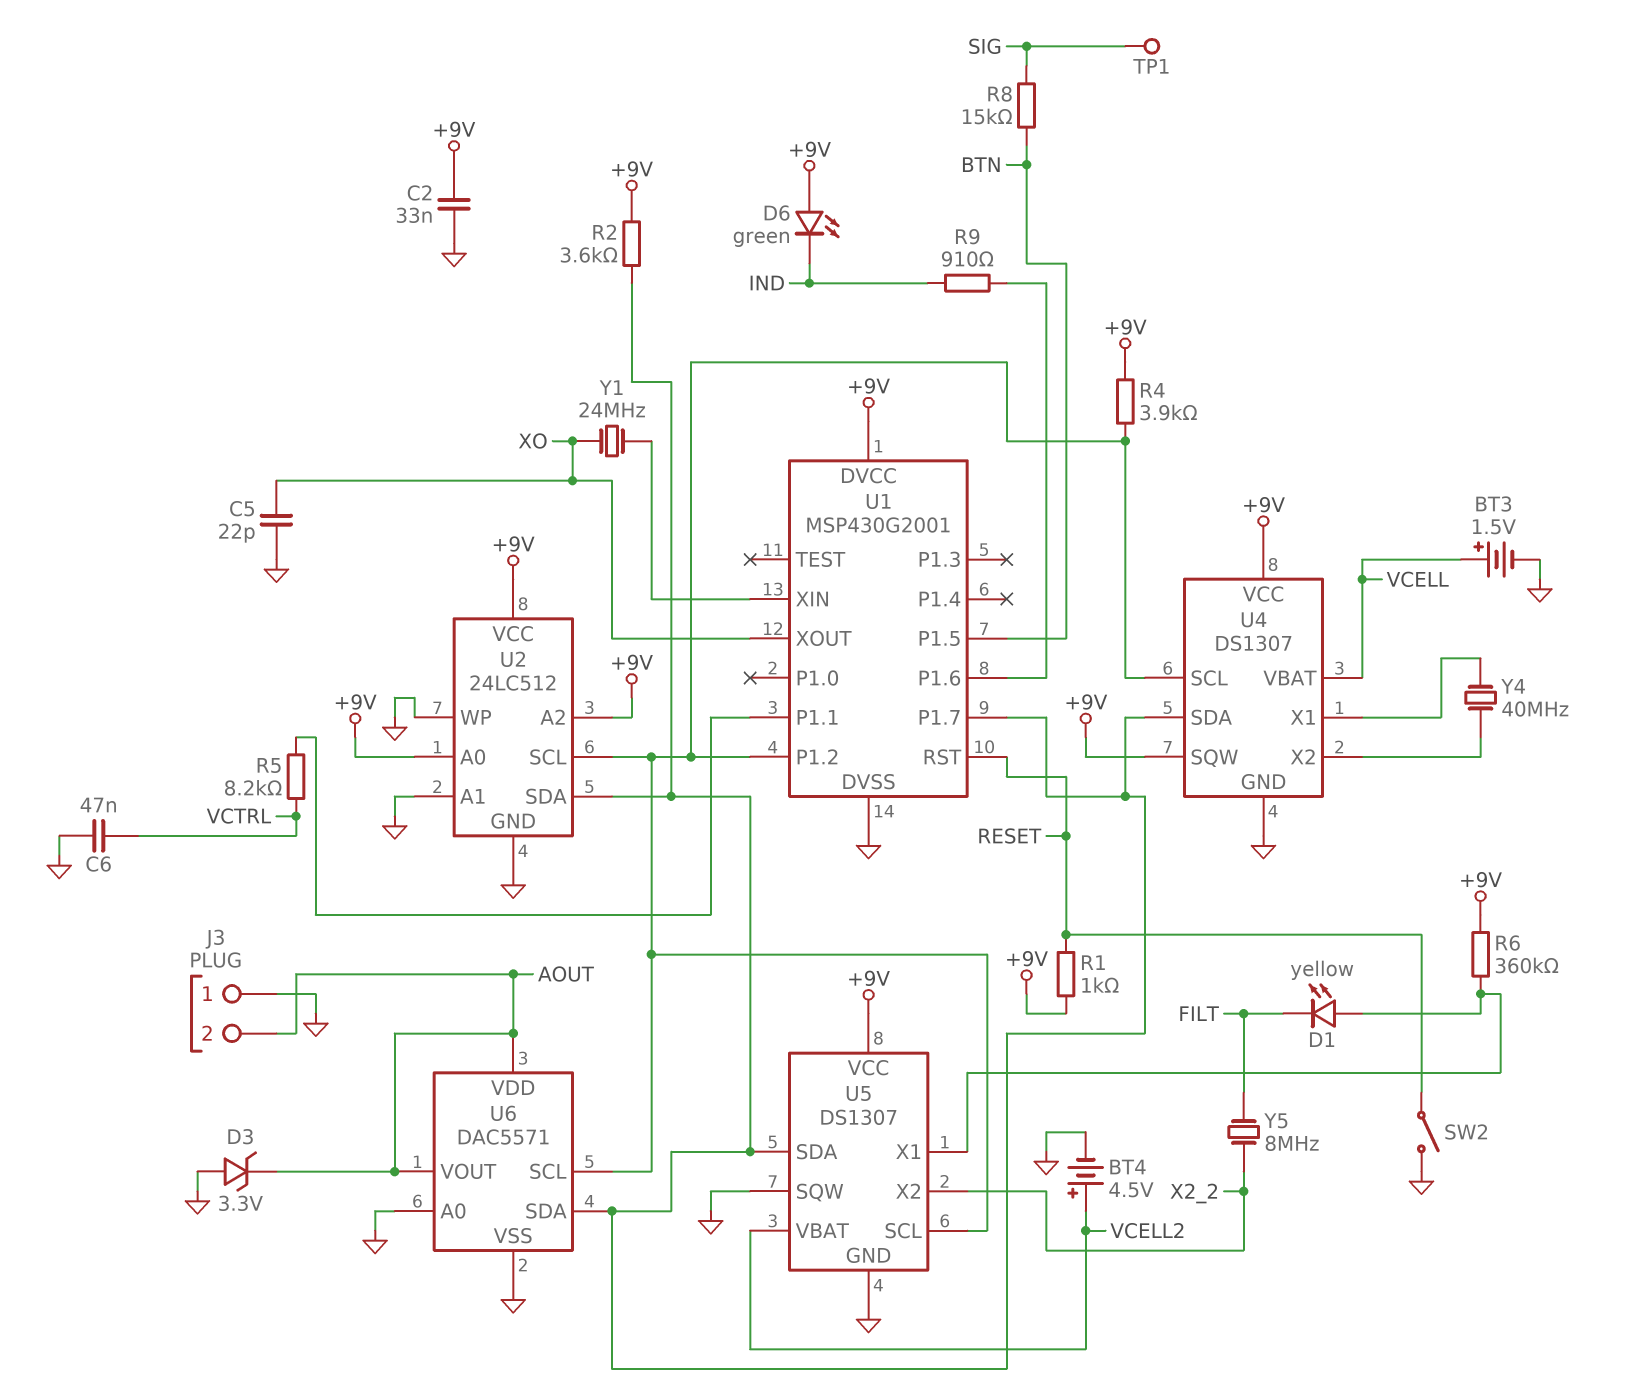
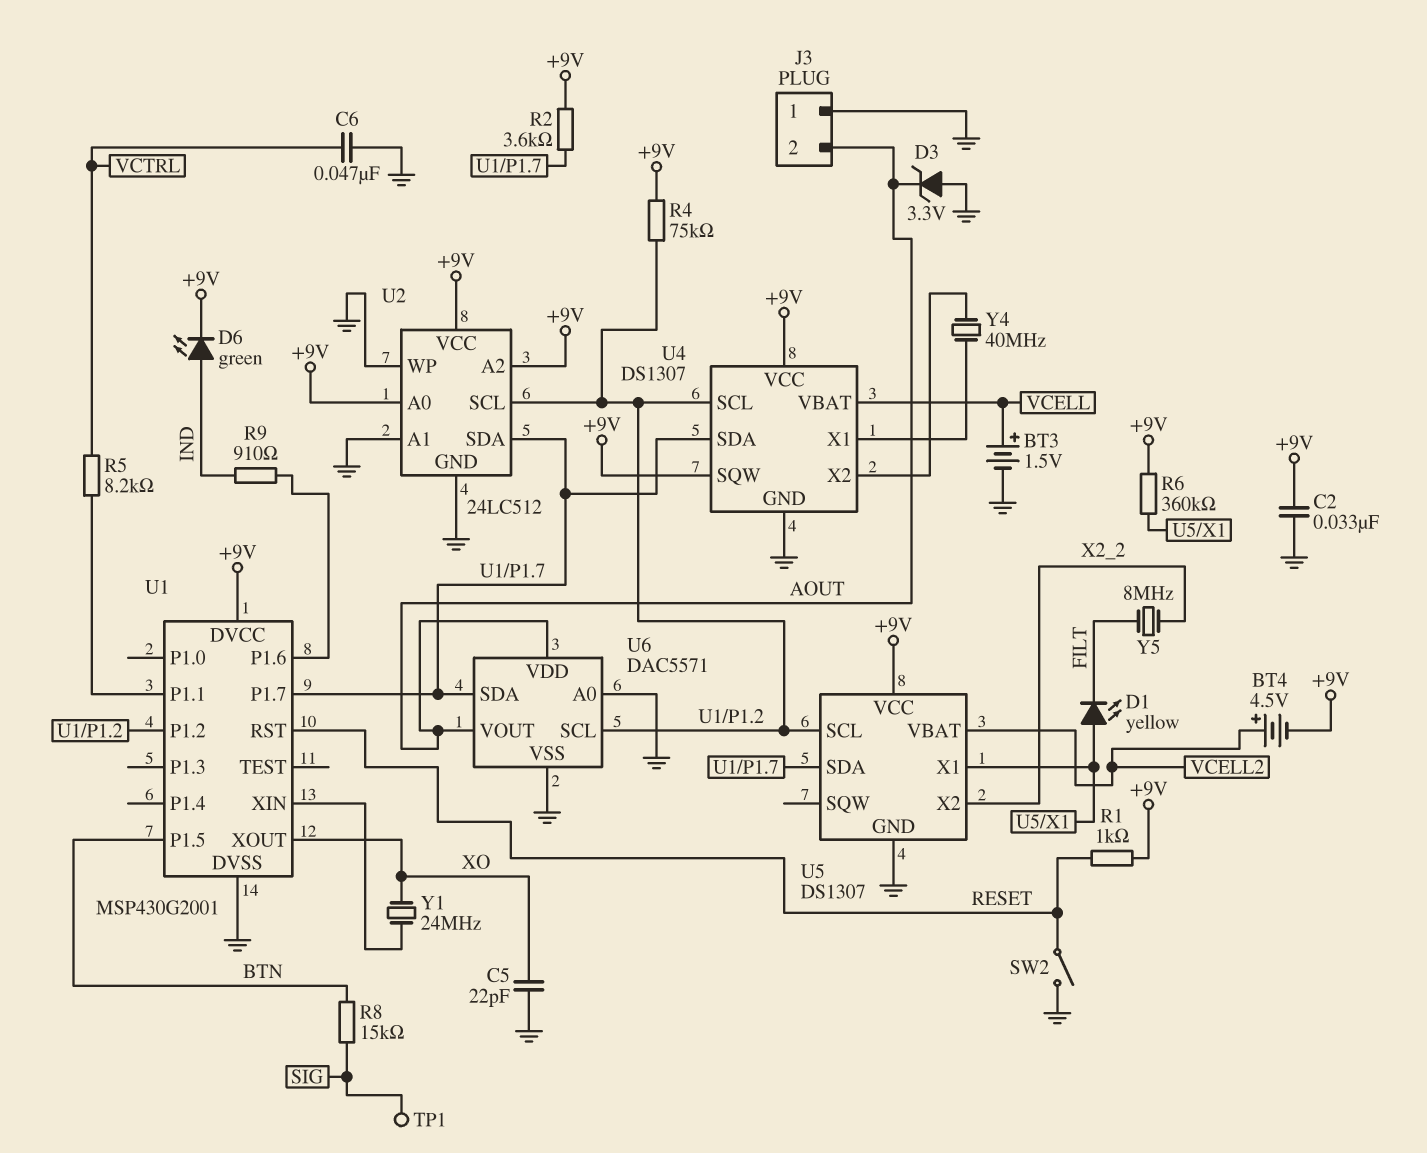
BT4: 4.5V (plus VCELL2, minus GND) -> 4.5V (plus VCELL2, minus +9V)
D6: LED green (A +9V, K IND) -> LED green (A IND, K +9V)
R4: 3.9k (+9V, U1/P1.2) -> 75k (+9V, U1/P1.2)
U5 pin SQW: GND -> none

